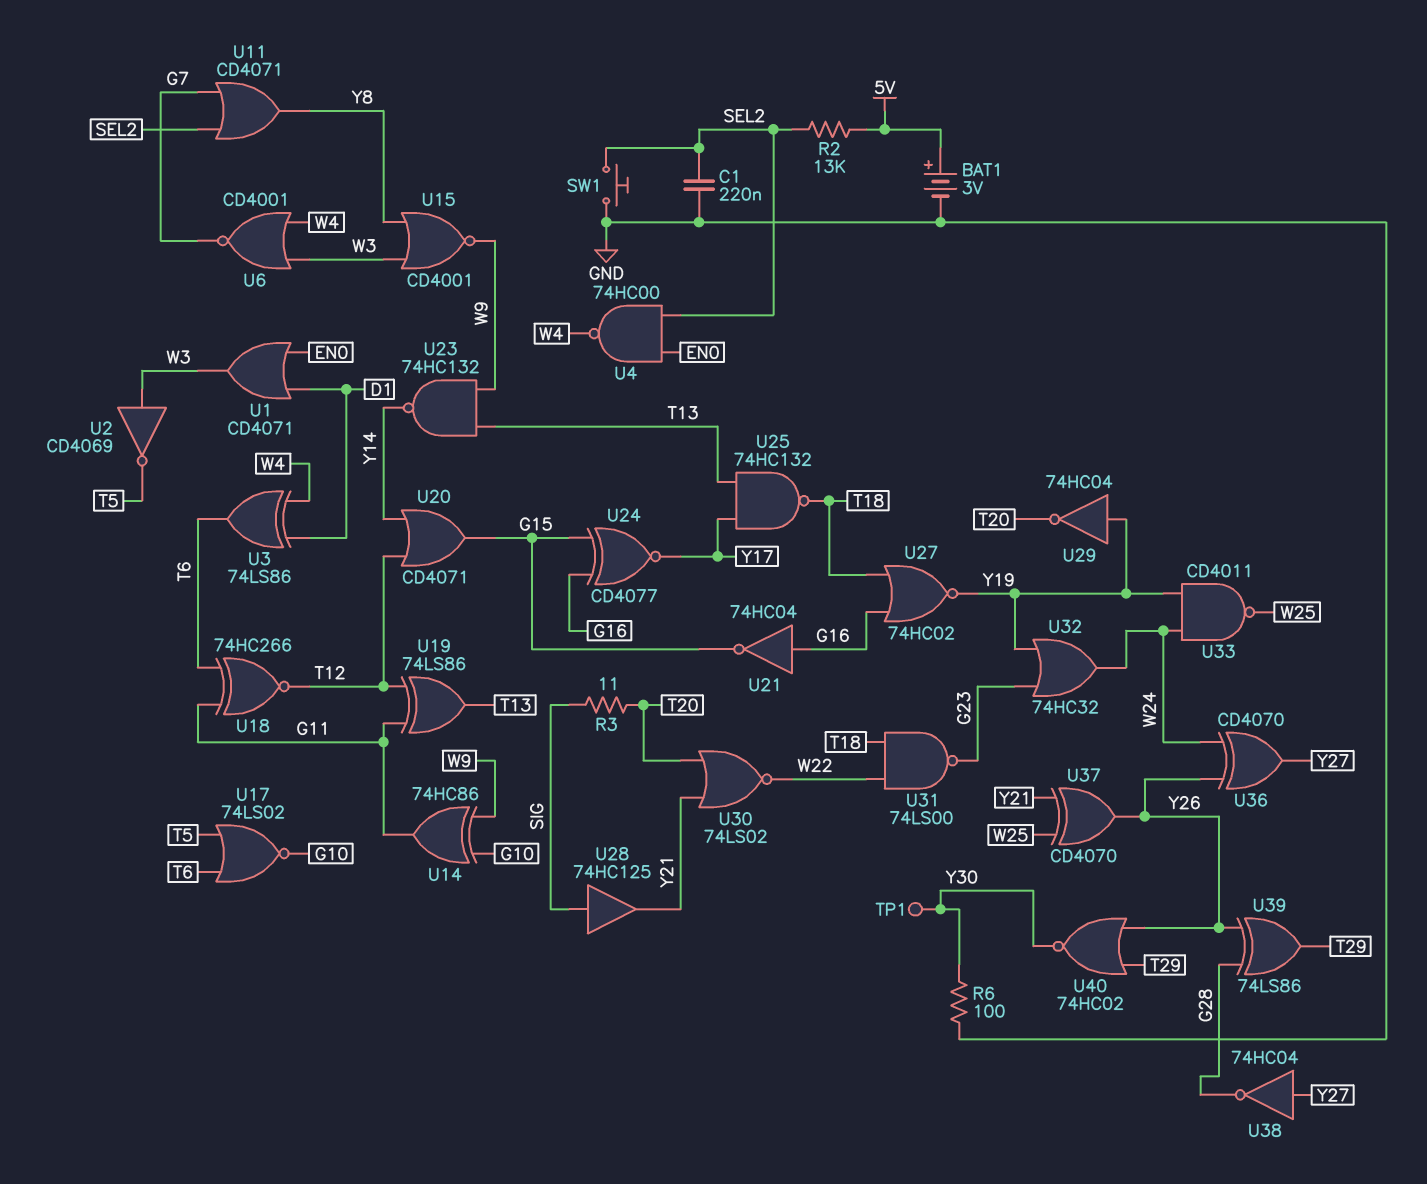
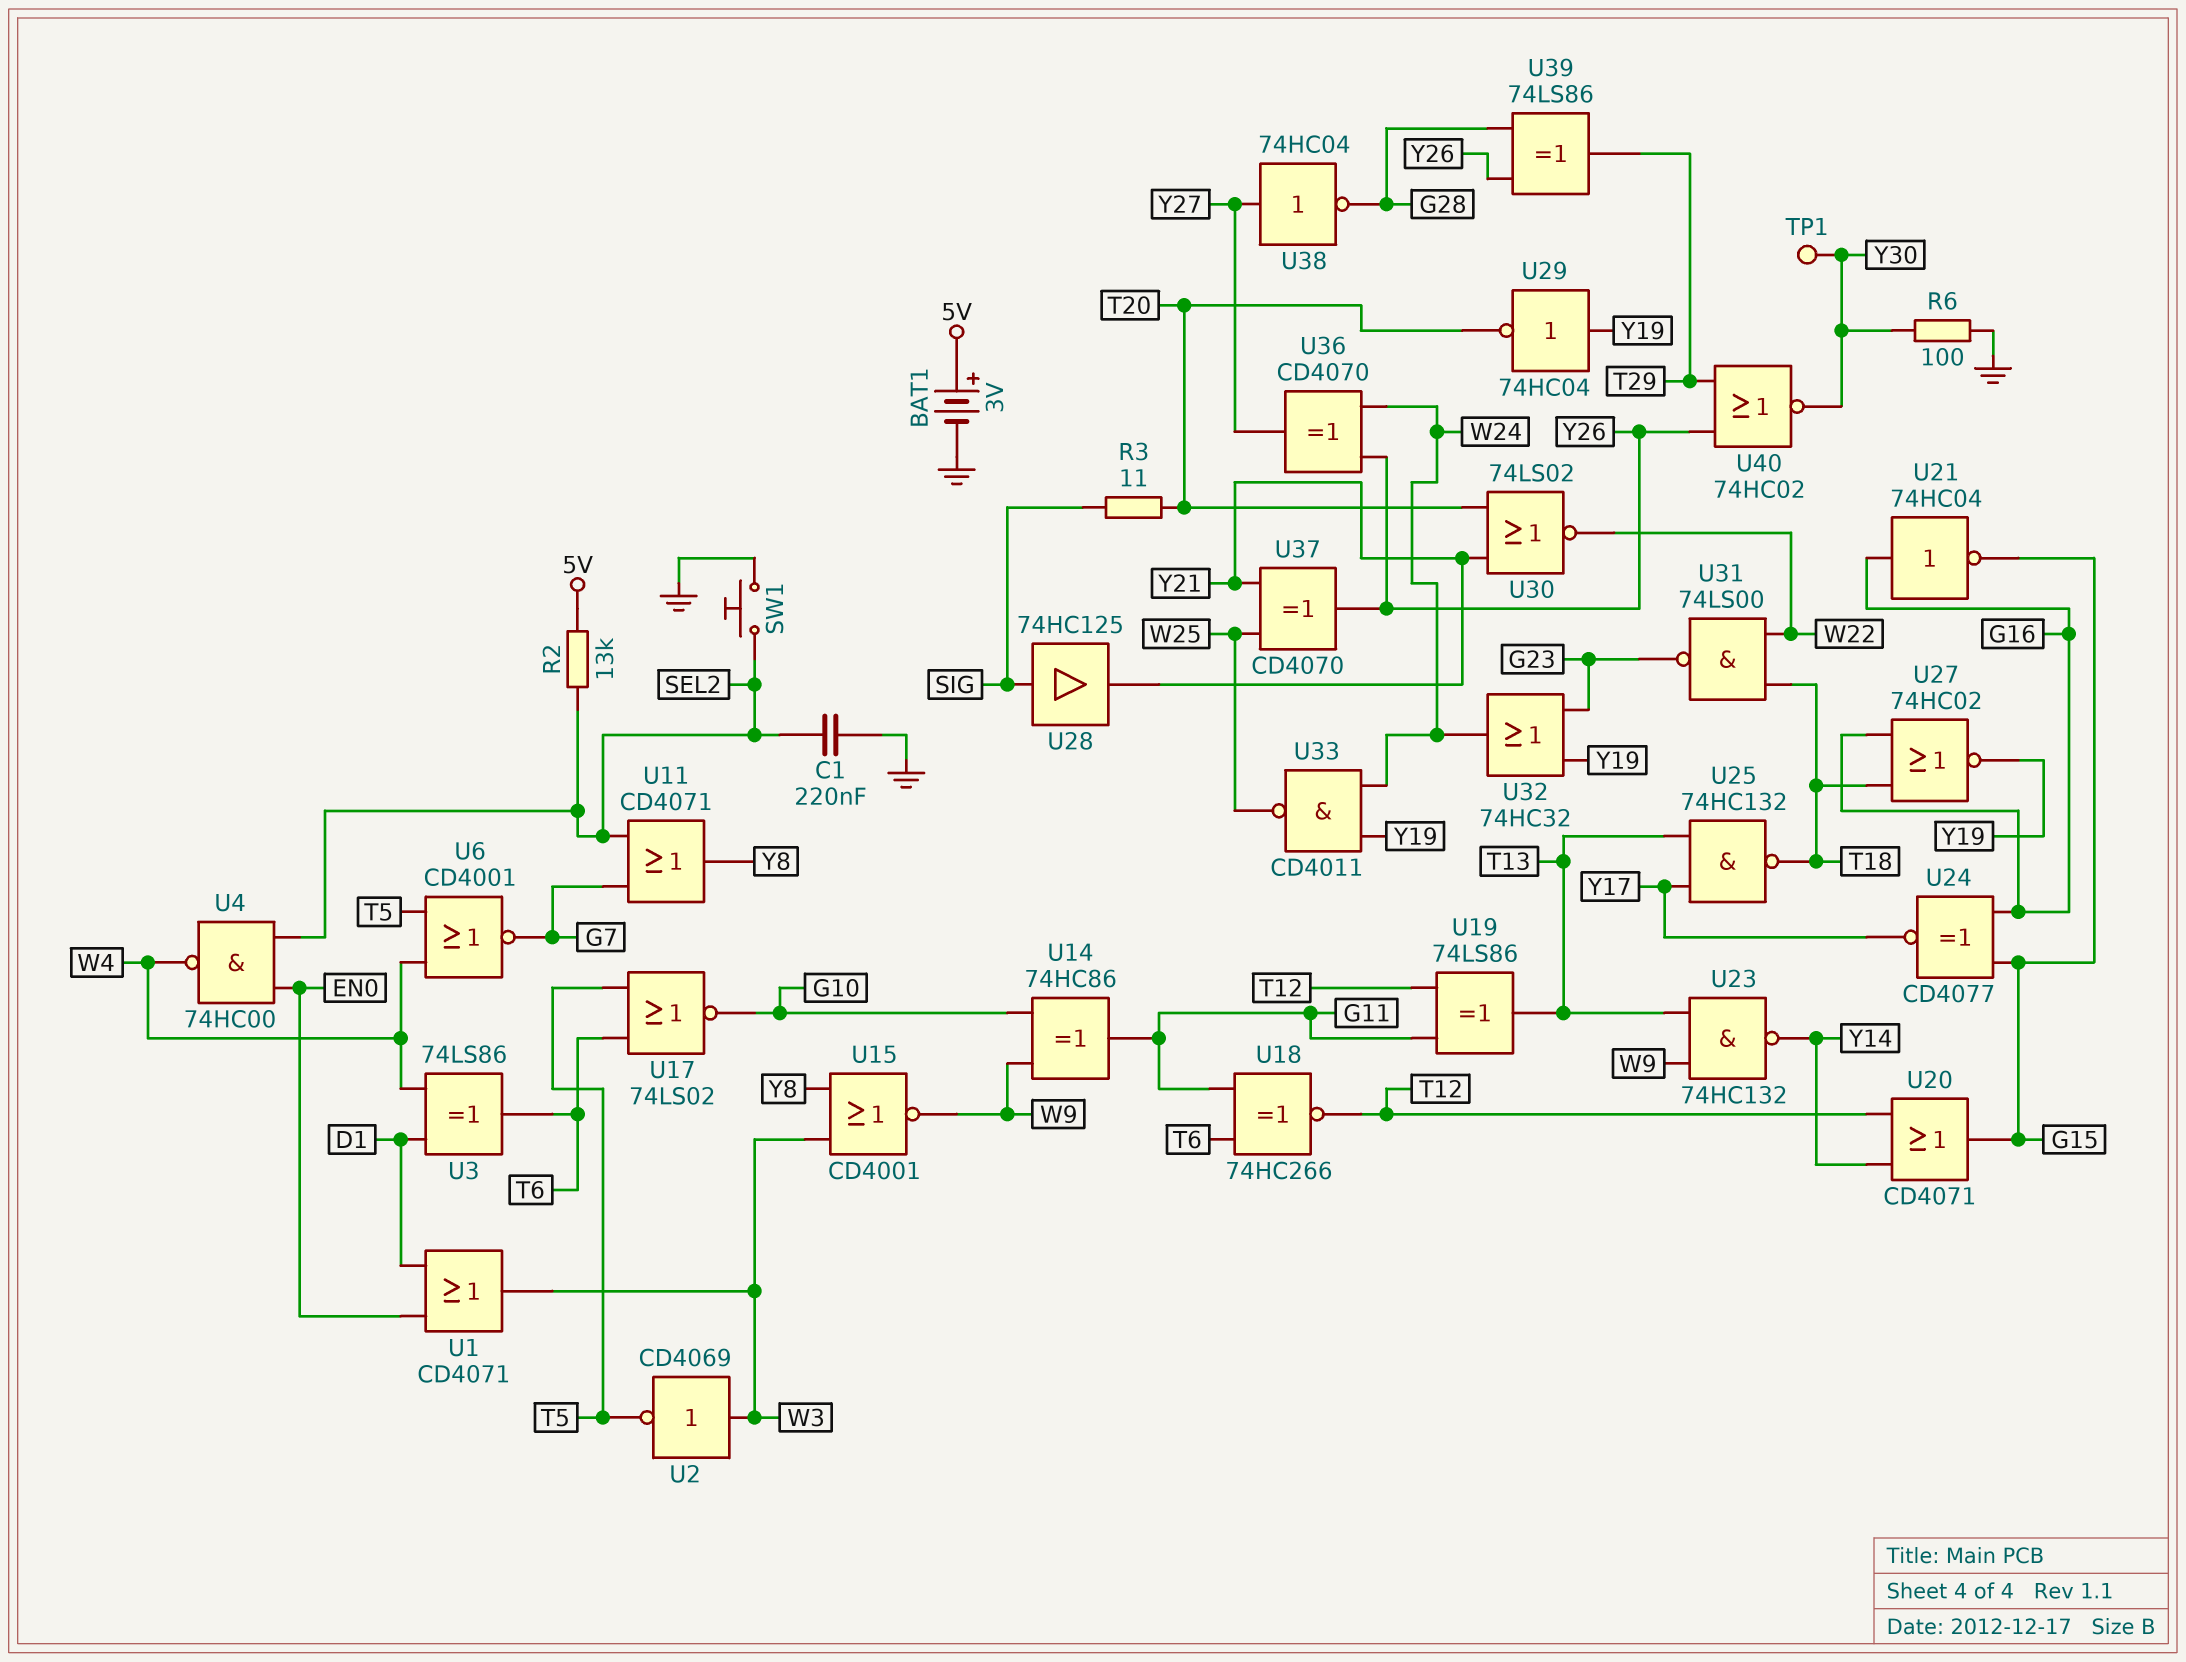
U6: NOR CD4001 (in W3, in W4, out G7) -> NOR CD4001 (in T5, in W4, out G7)

